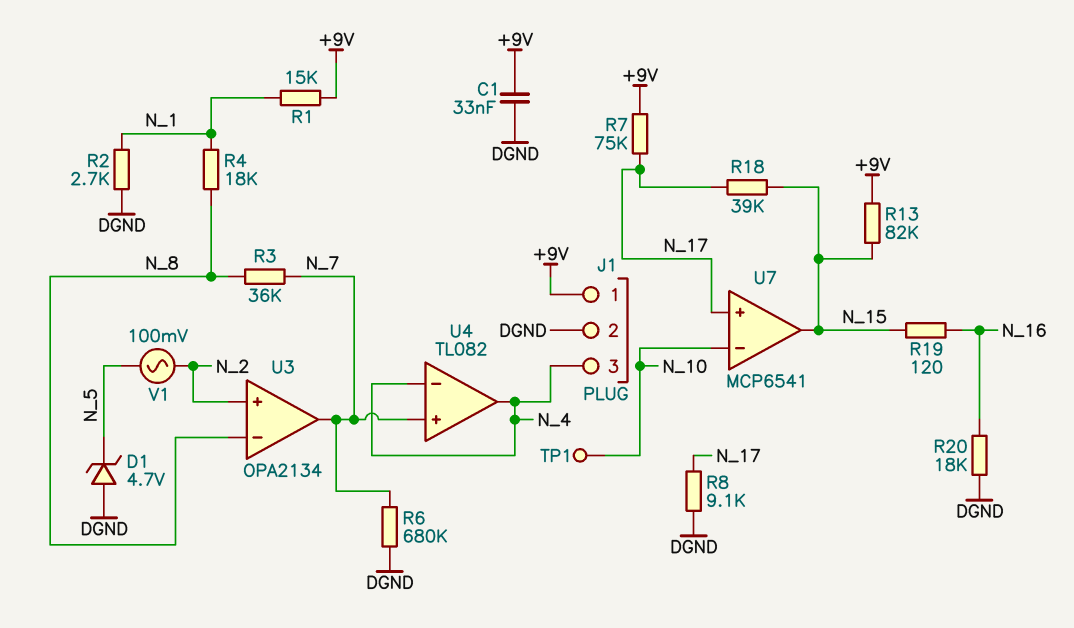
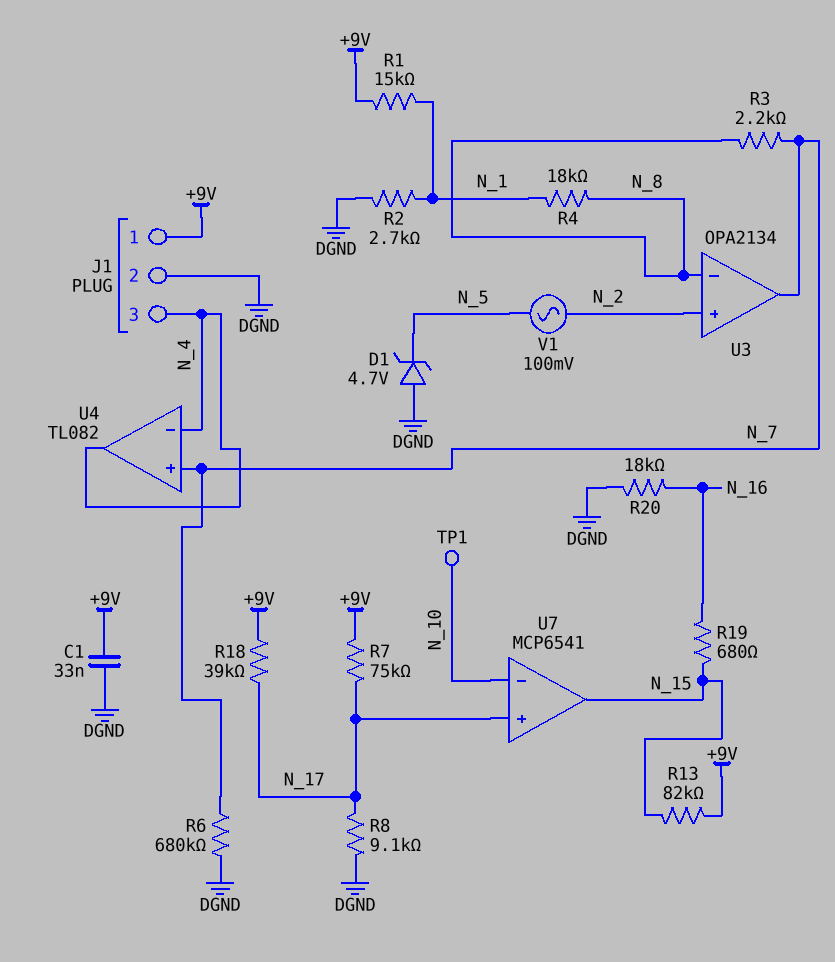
R3: 36k (N_7, N_8) -> 2.2k (N_7, N_8)
R18: 39k (N_15, N_17) -> 39k (+9V, N_17)
R19: 120 (N_15, N_16) -> 680 (N_15, N_16)

